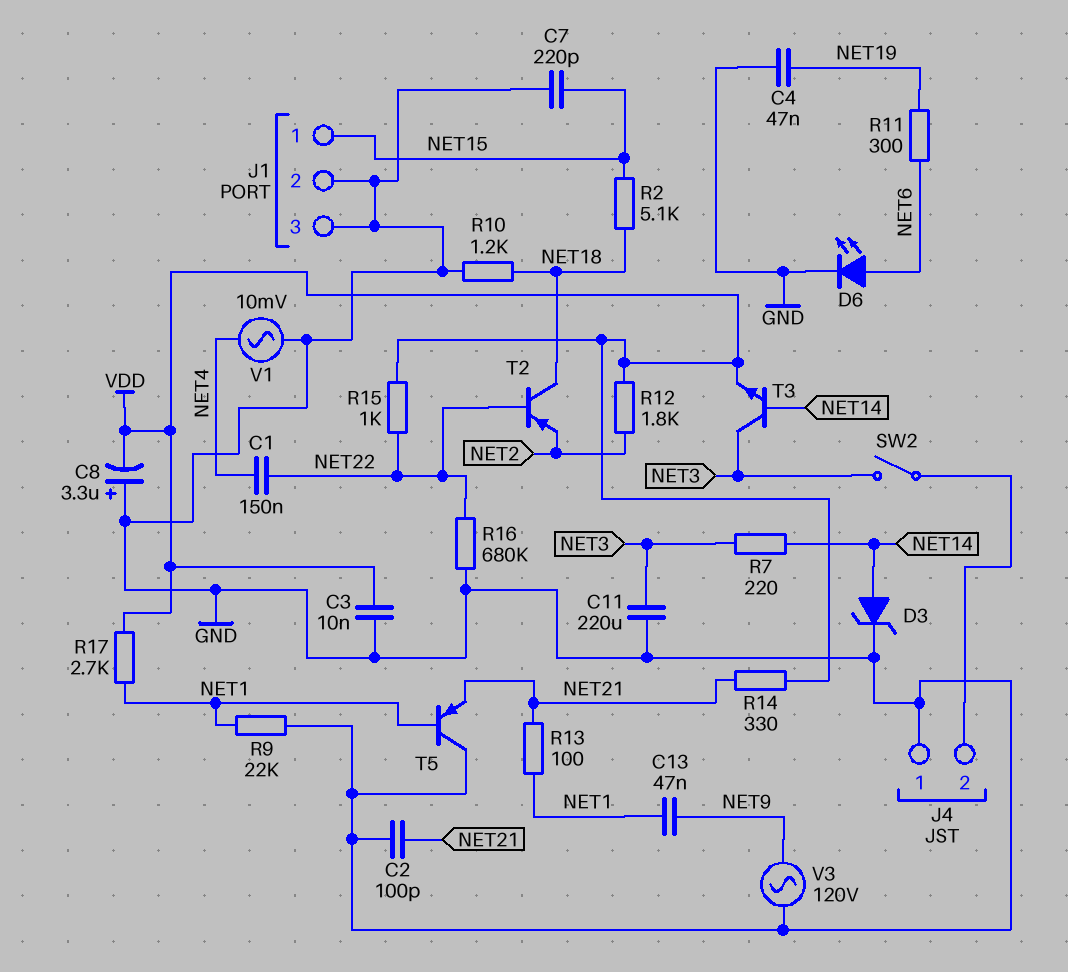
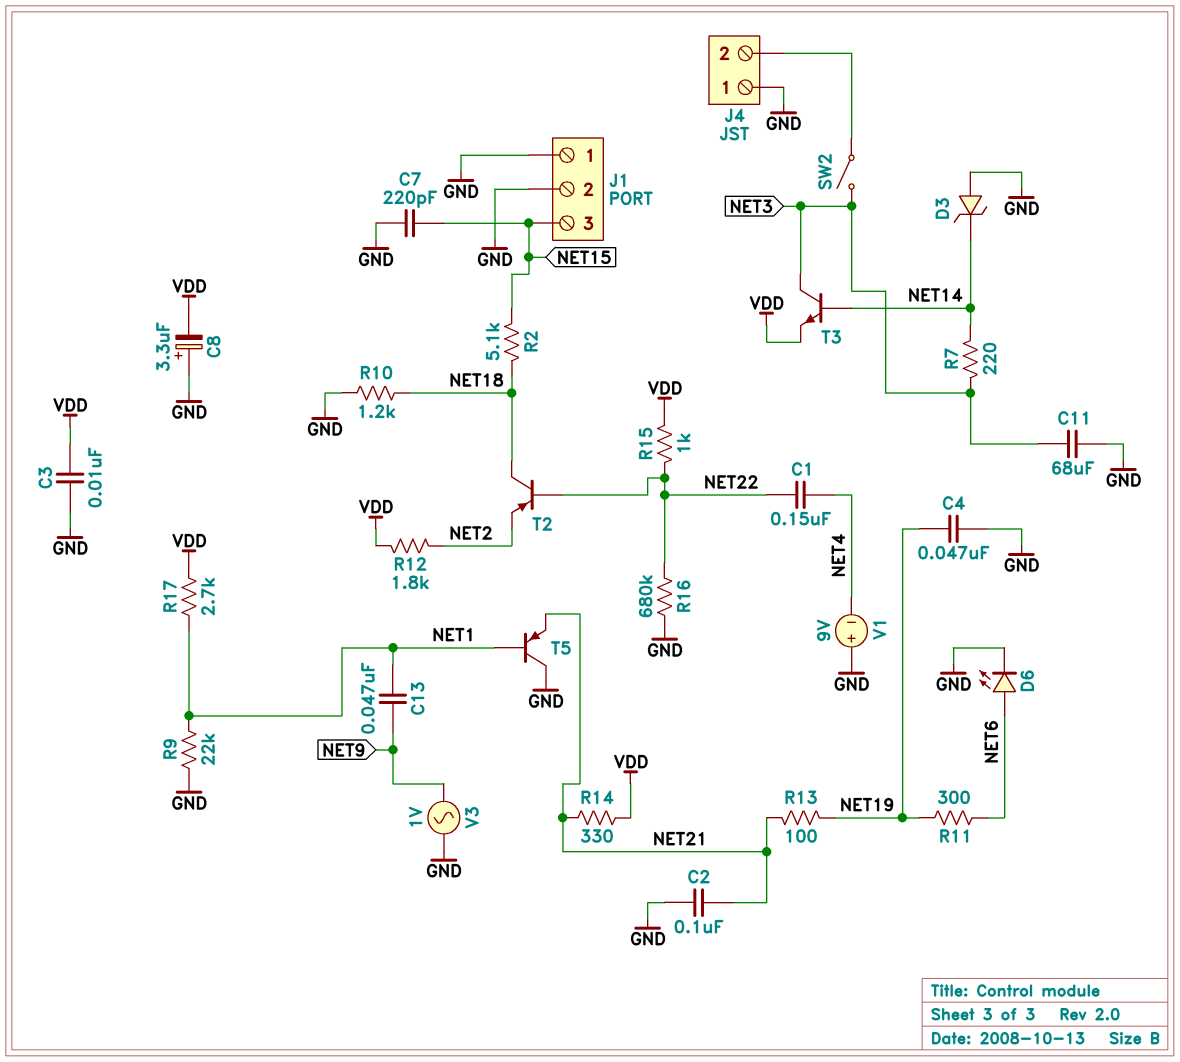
C2: 100pF (GND, NET21) -> 100nF (GND, NET21)
C11: 220uF (GND, NET3) -> 68uF (GND, NET3)
D3: zener (A NET14, K GND) -> zener (A GND, K NET14)
J1 pin 1: NET15 -> GND
J1 pin 3: GND -> NET15
R13: 100 (NET1, NET21) -> 100 (NET19, NET21)
V1: AC 10mV (GND, NET4) -> 9V (plus GND, minus NET4)
V3: AC 120V (GND, NET9) -> AC 1V (GND, NET9)

